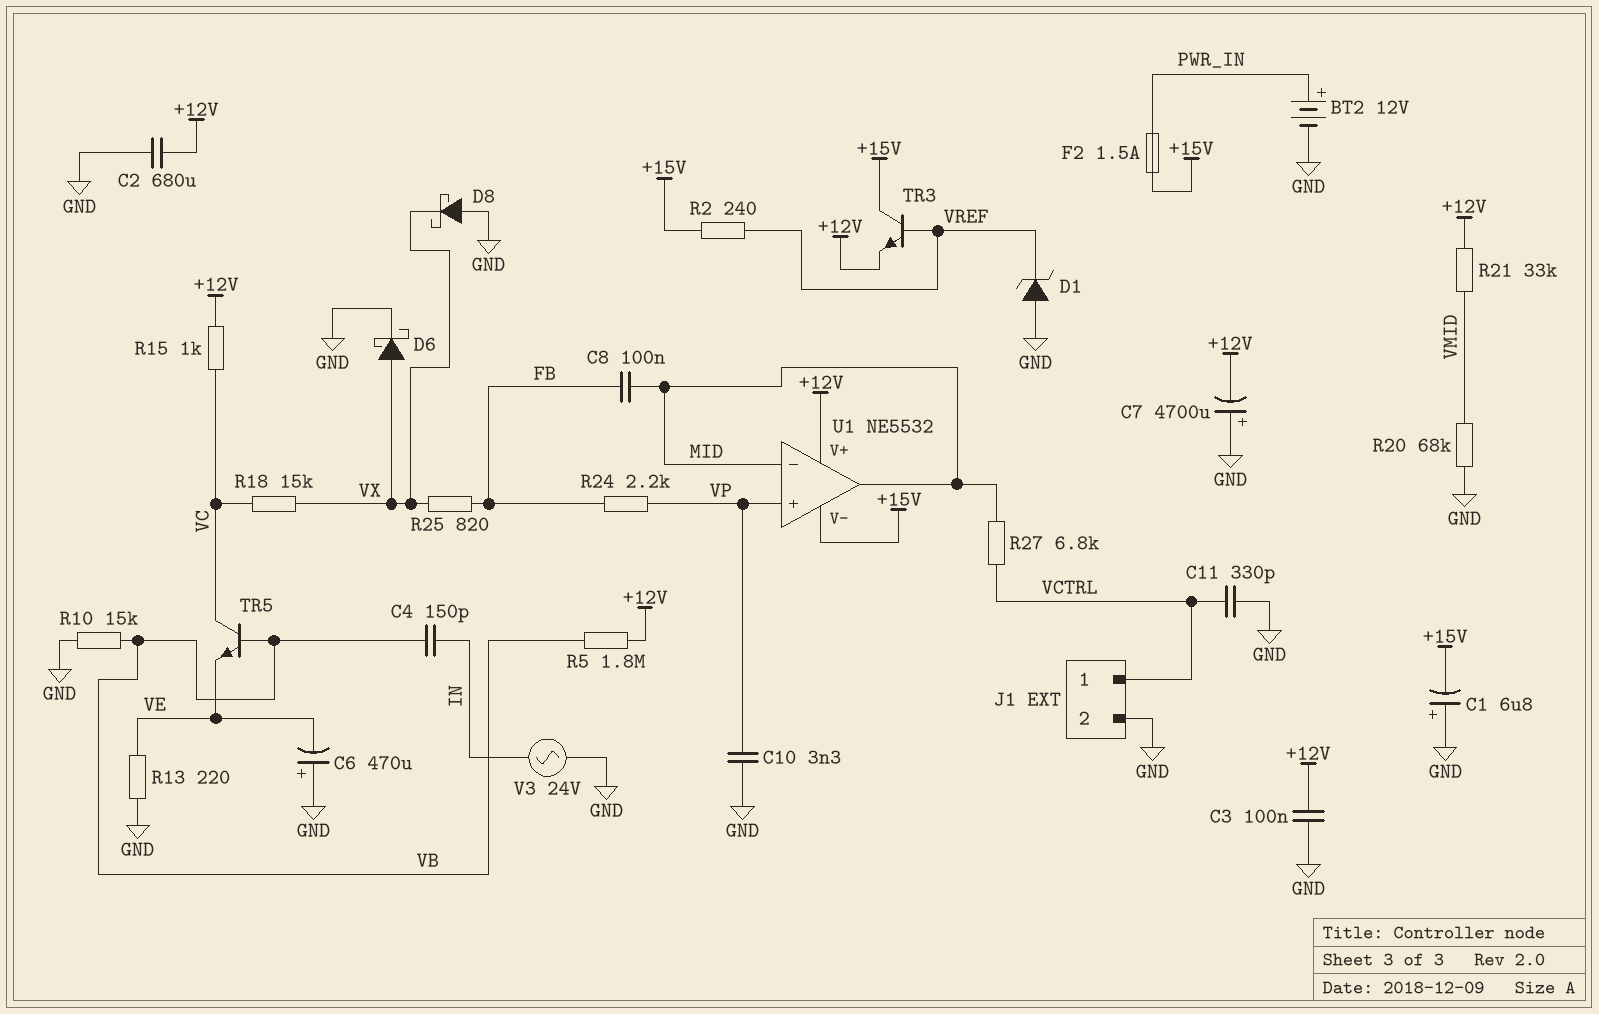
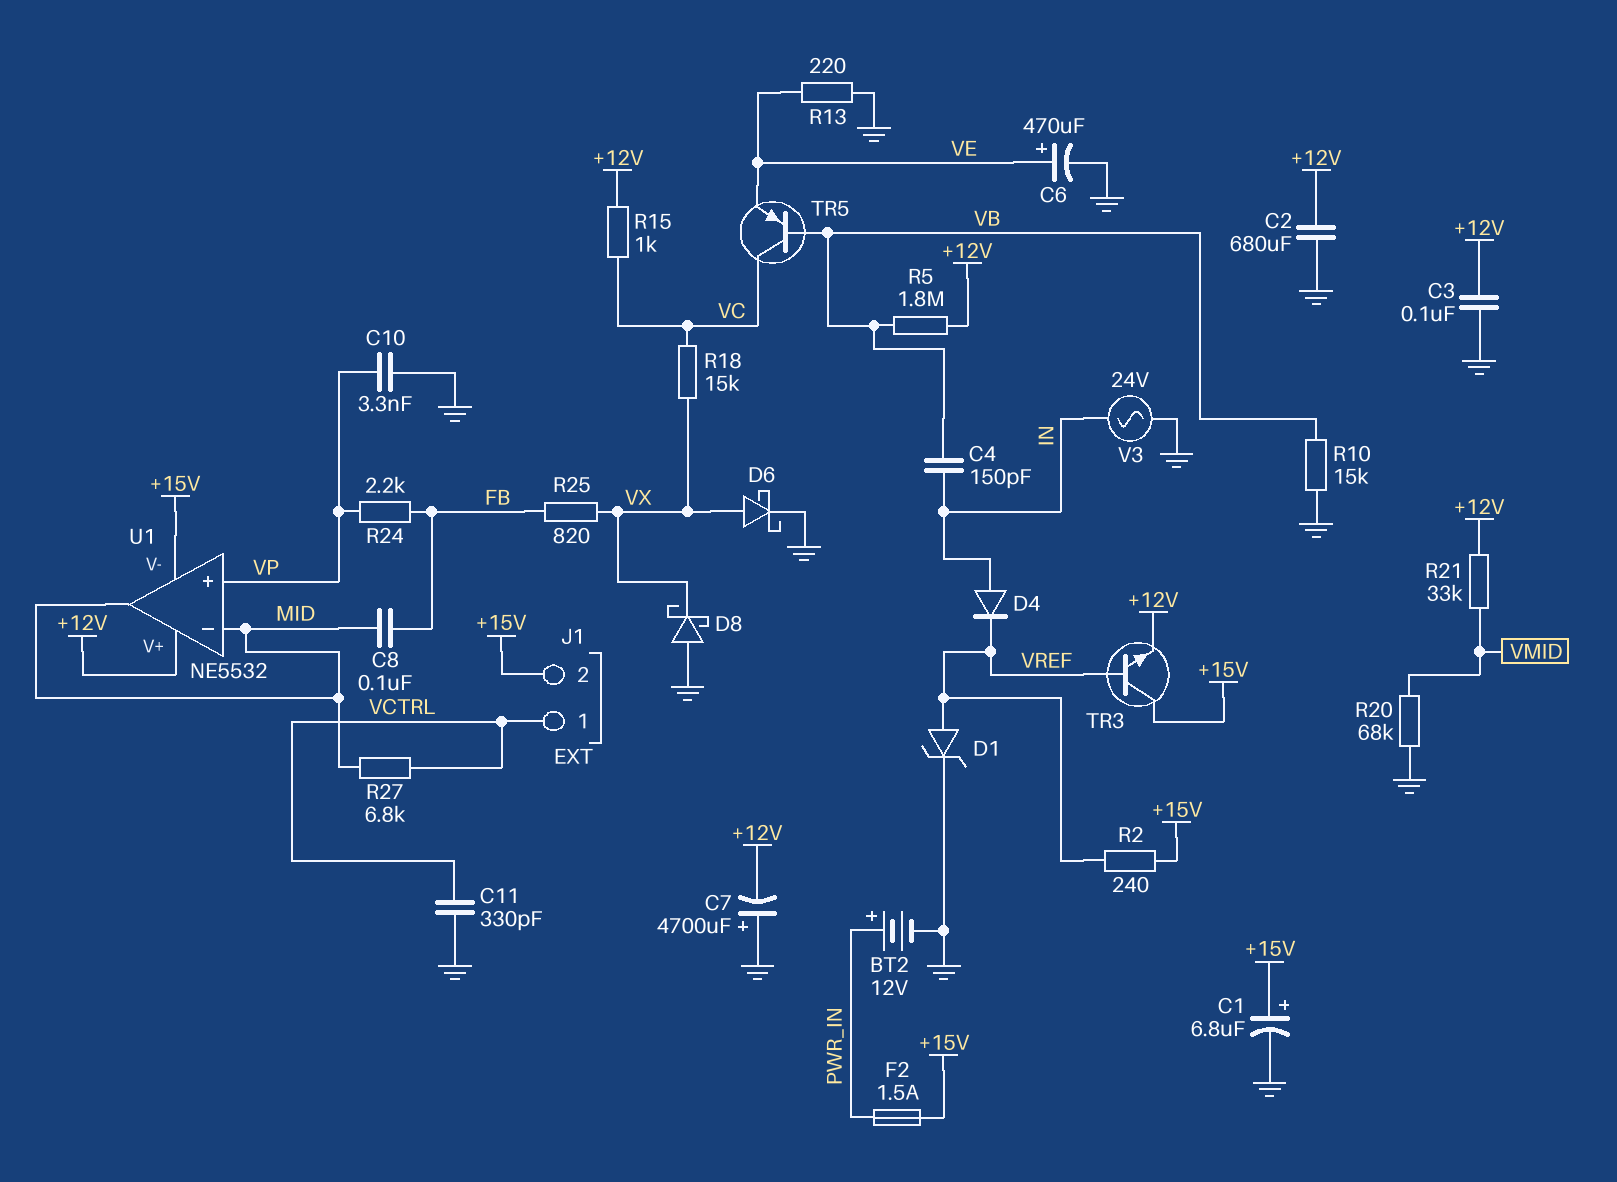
C1: 6.8uF (plus GND, minus +15V) -> 6.8uF (plus +15V, minus GND)
C6: 470uF (plus GND, minus VE) -> 470uF (plus VE, minus GND)
D1: zener (A GND, K VREF) -> zener (A VREF, K GND)
D4: none -> diode (A IN, K VREF)
J1 pin 2: GND -> +15V
TR5: NPN (B VB, C VC, E VE) -> PNP (B VB, C VC, E VE)

